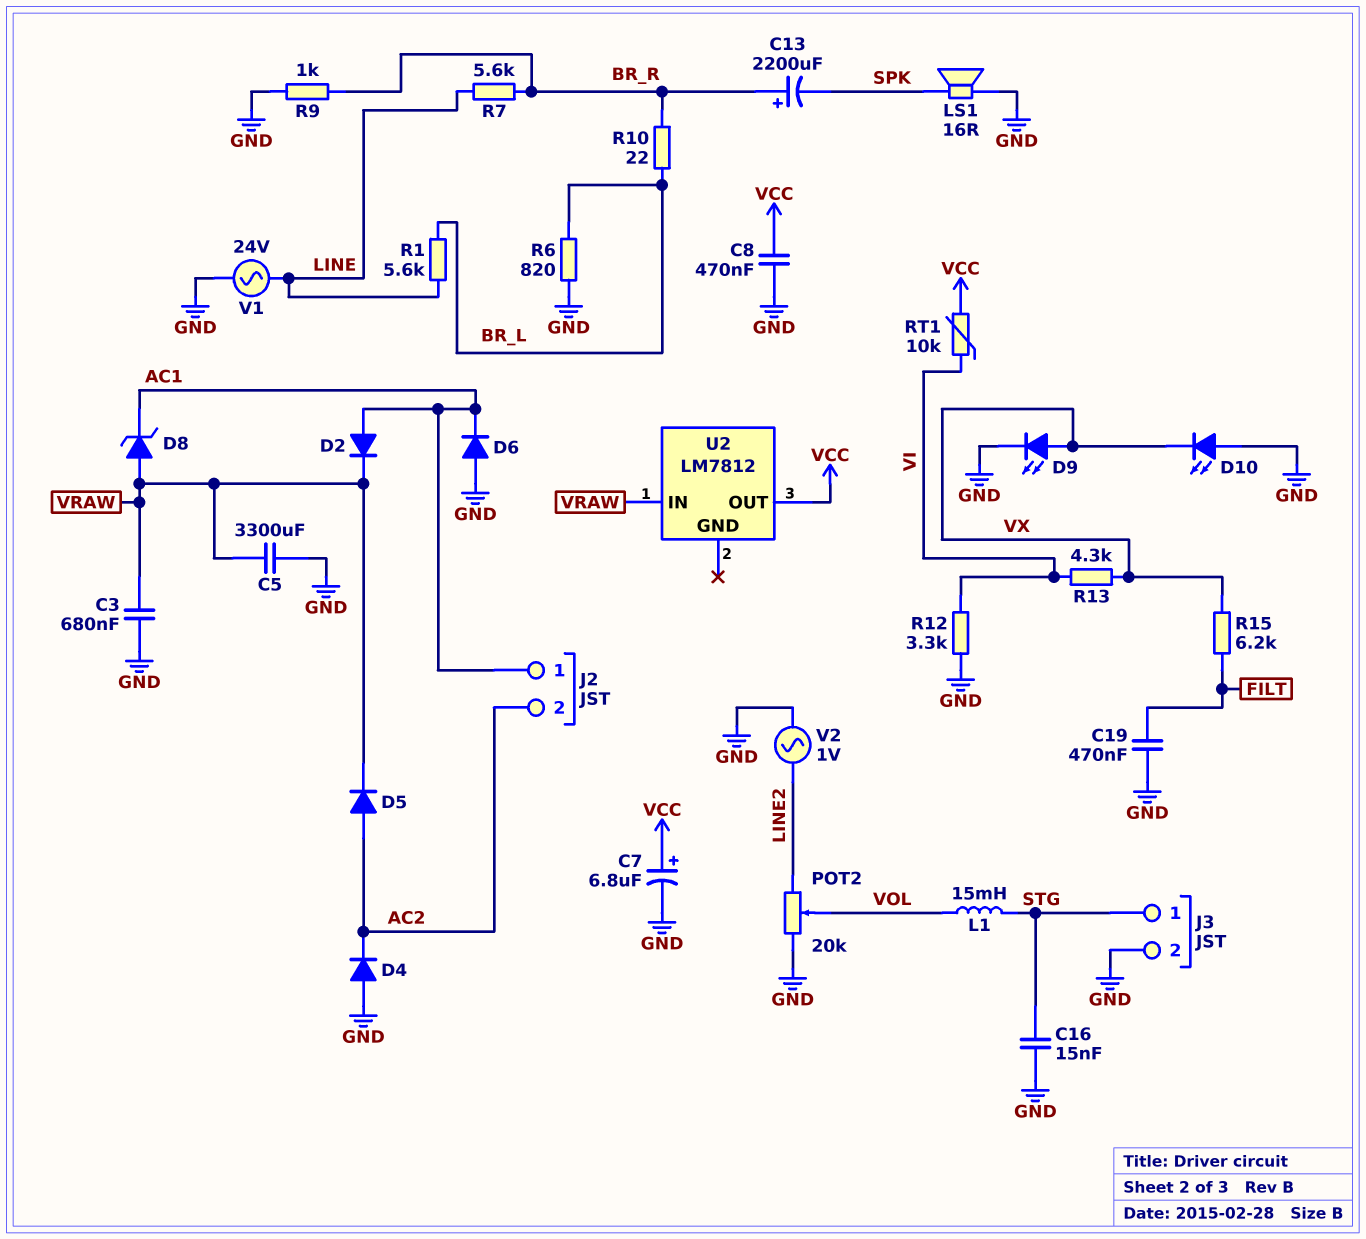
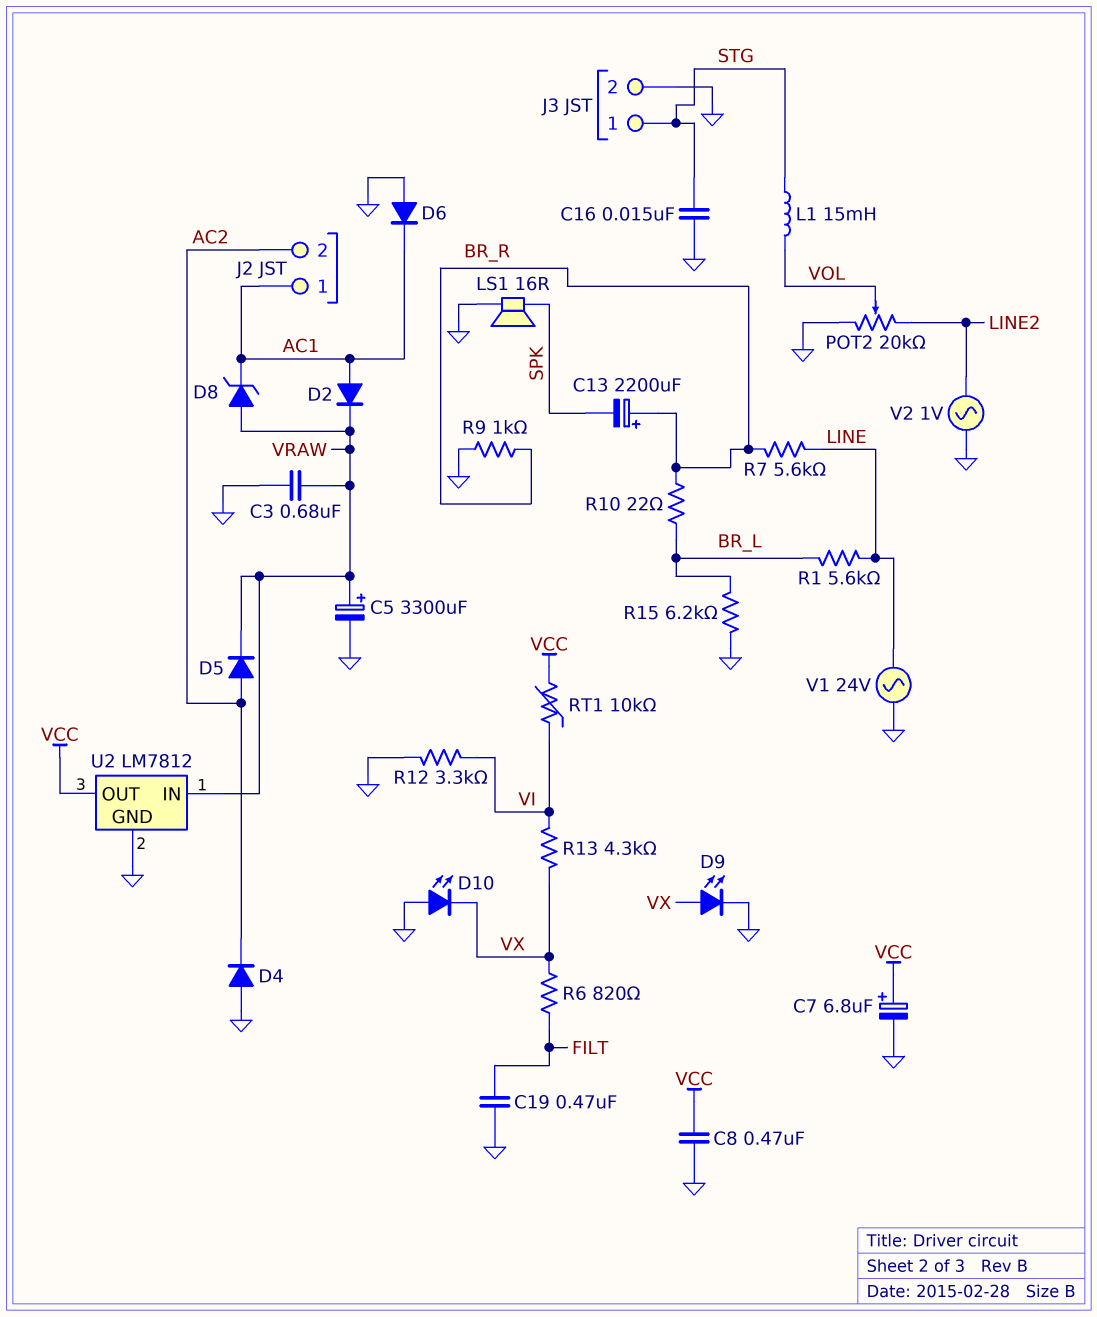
C5: 3300uF (GND, VRAW) -> 3300uF (plus VRAW, minus GND)
R6: 820 (BR_L, GND) -> 820 (FILT, VX)
R15: 6.2k (FILT, VX) -> 6.2k (BR_L, GND)
U2 pin GND: none -> GND

